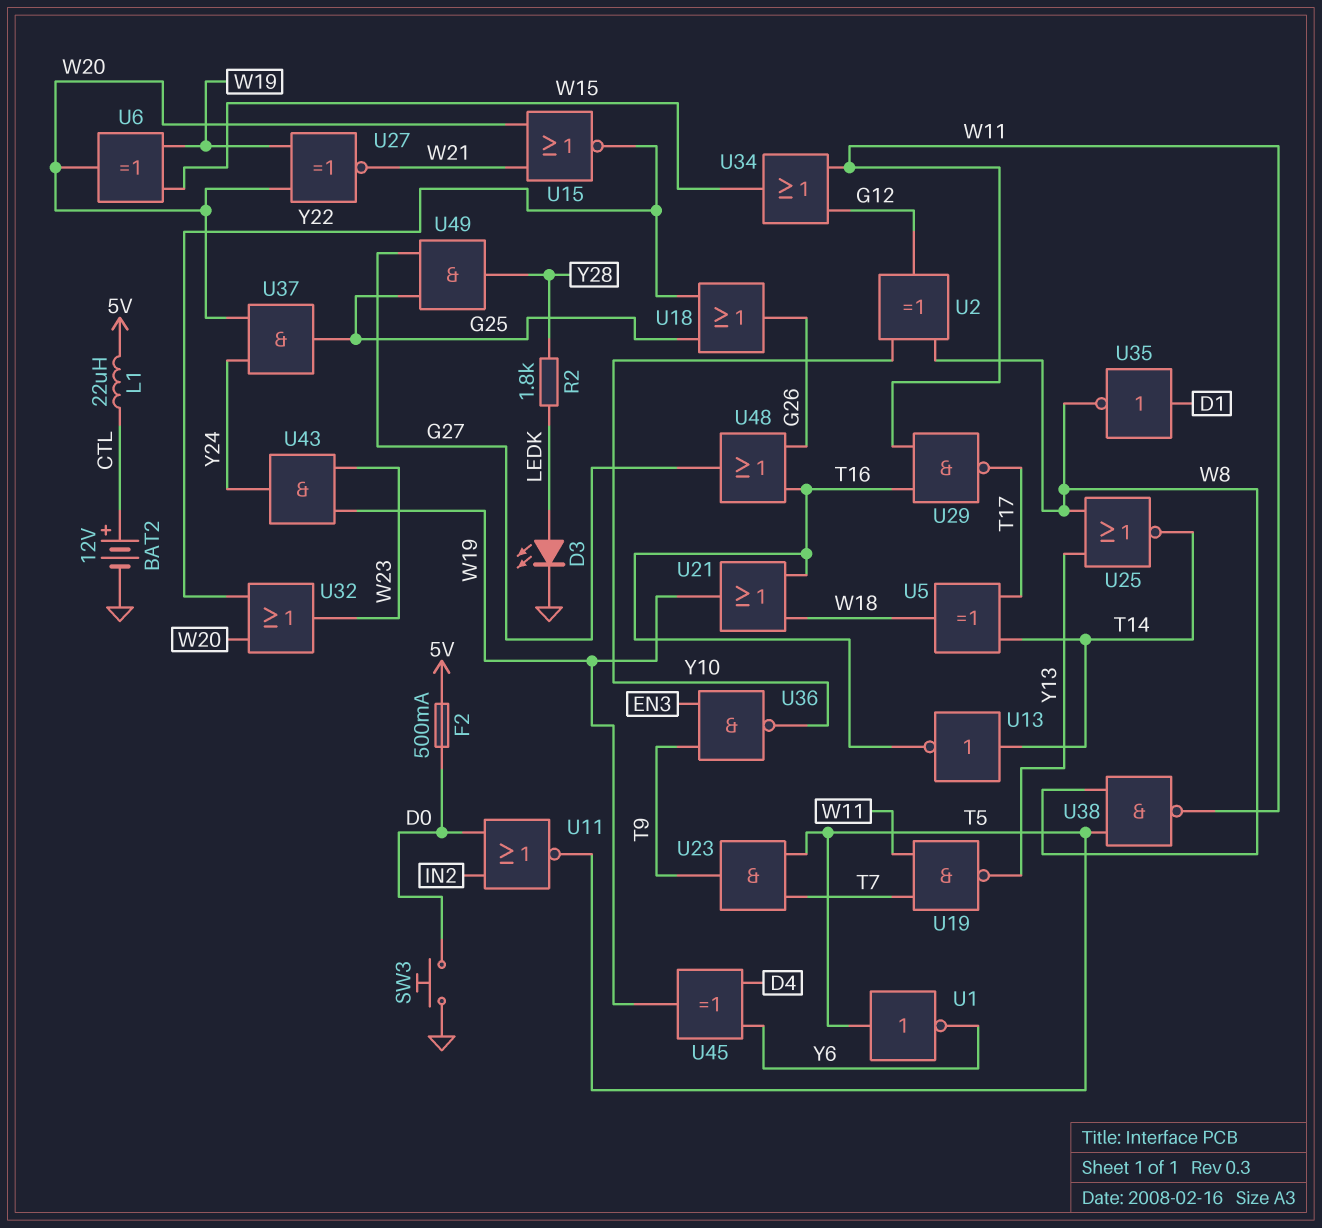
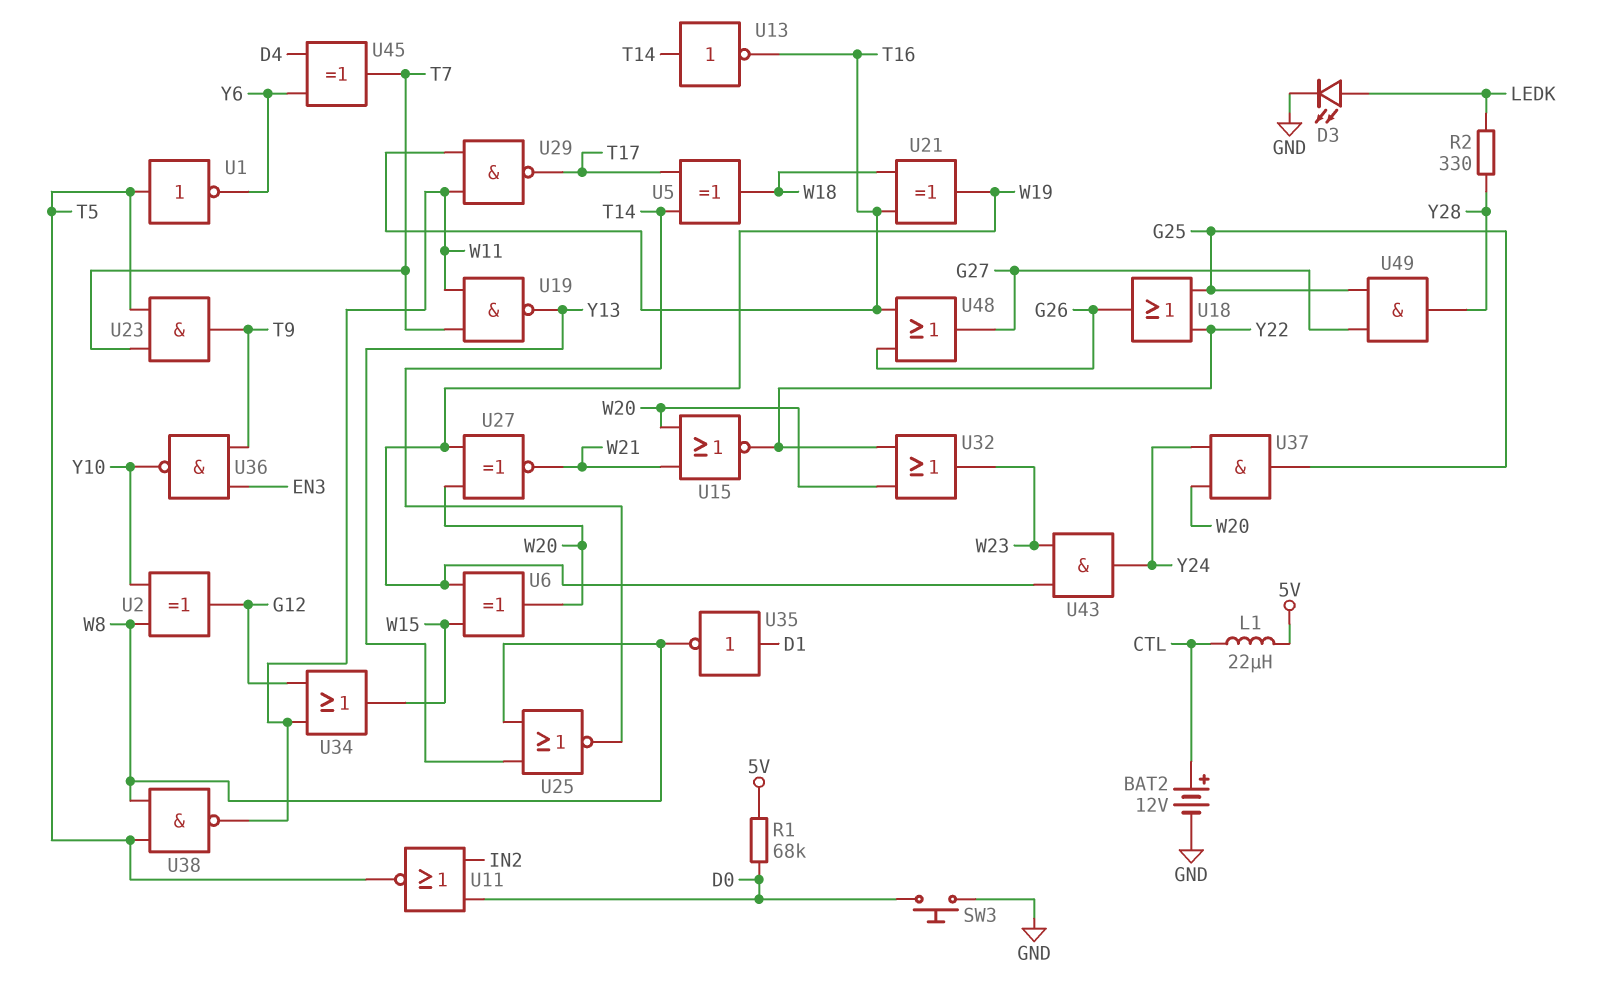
F2: 500mA (5V, D0) -> none
R1: none -> 68k (5V, D0)
R2: 1.8k (LEDK, Y28) -> 330 (LEDK, Y28)
U21: OR (in T16, in W18, out W19) -> XOR (in T16, in W18, out W19)
U45: XOR (in D4, in Y6, out W19) -> XOR (in D4, in Y6, out T7)

